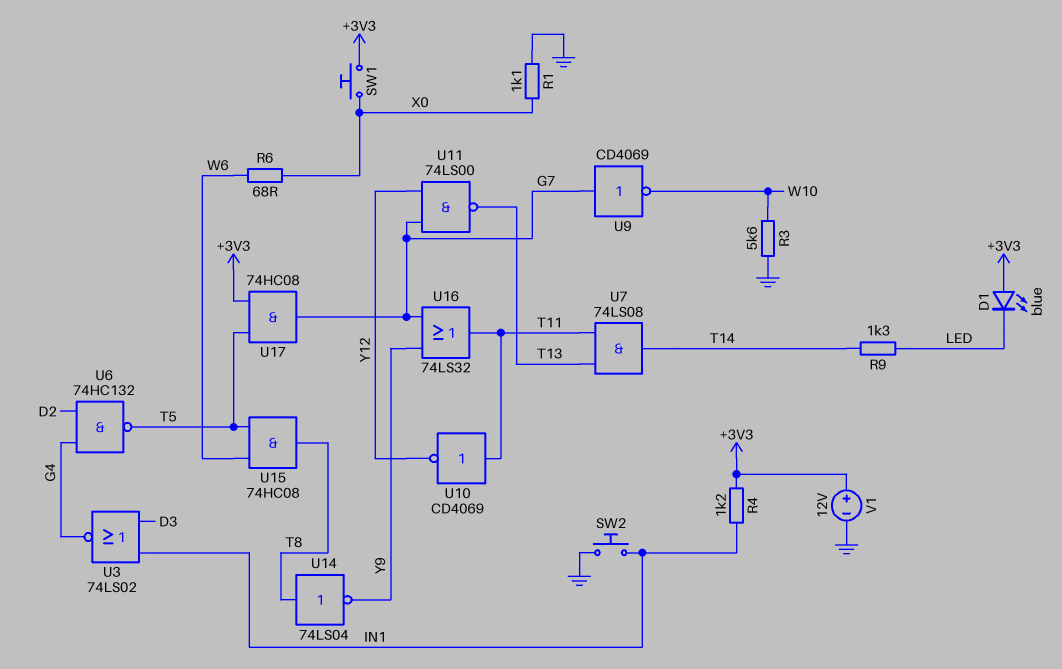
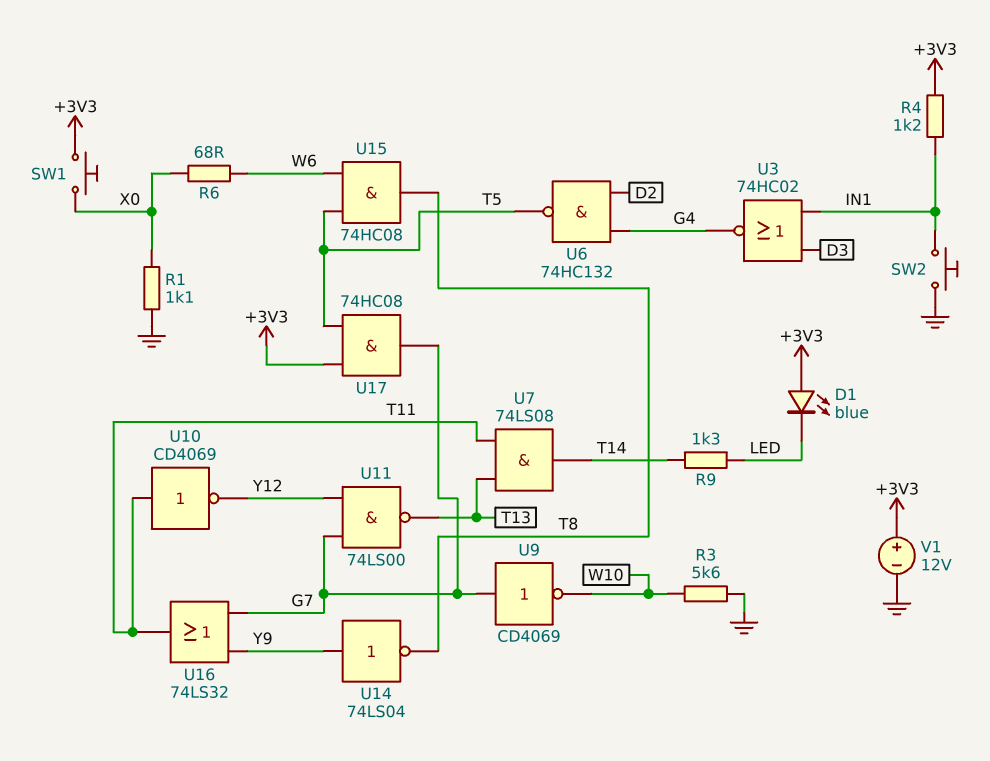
U3: NOR 74LS02 (in D3, in IN1, out G4) -> NOR 74HC02 (in D3, in IN1, out G4)
U14: NOT 74LS04 (in T8, out Y9) -> NOT 74LS04 (in Y9, out T8)

